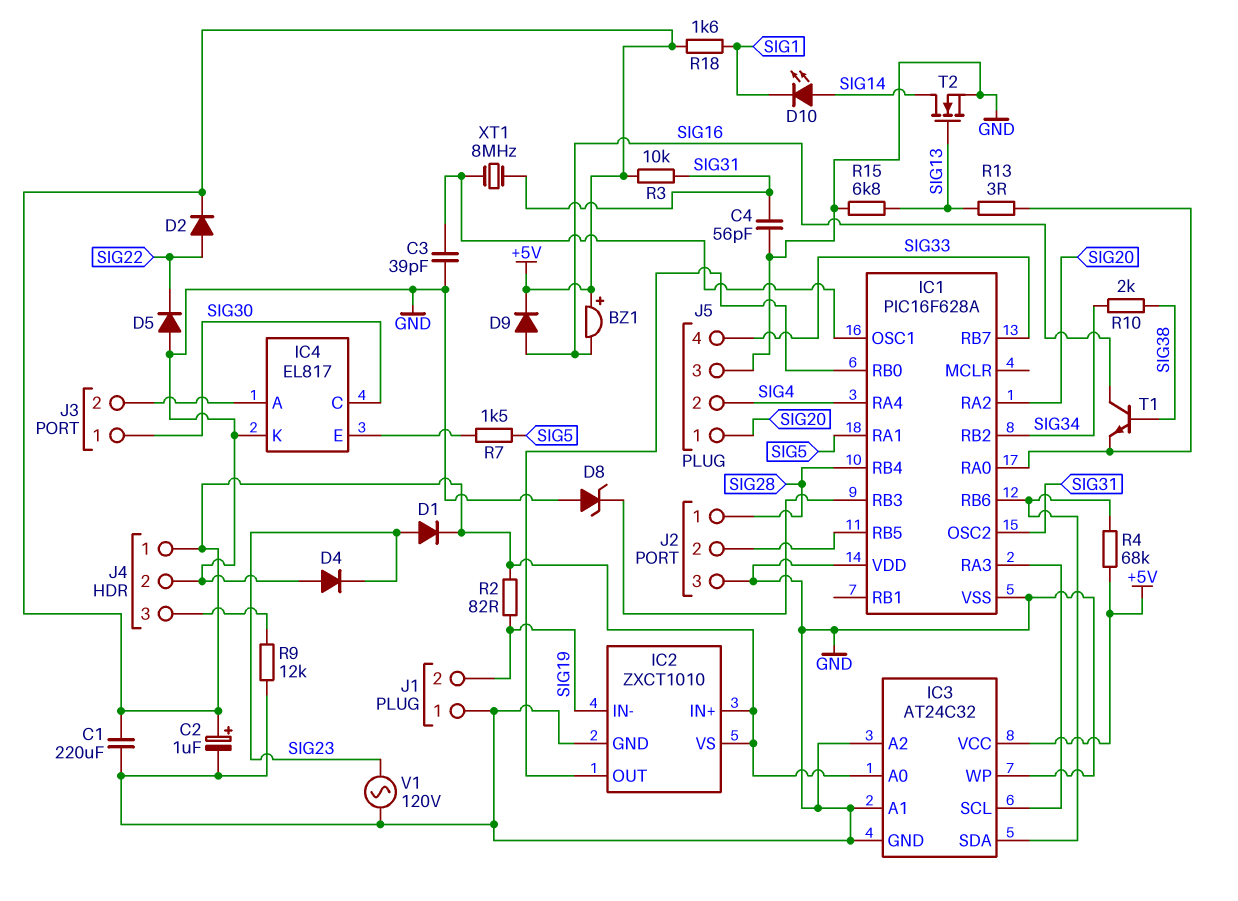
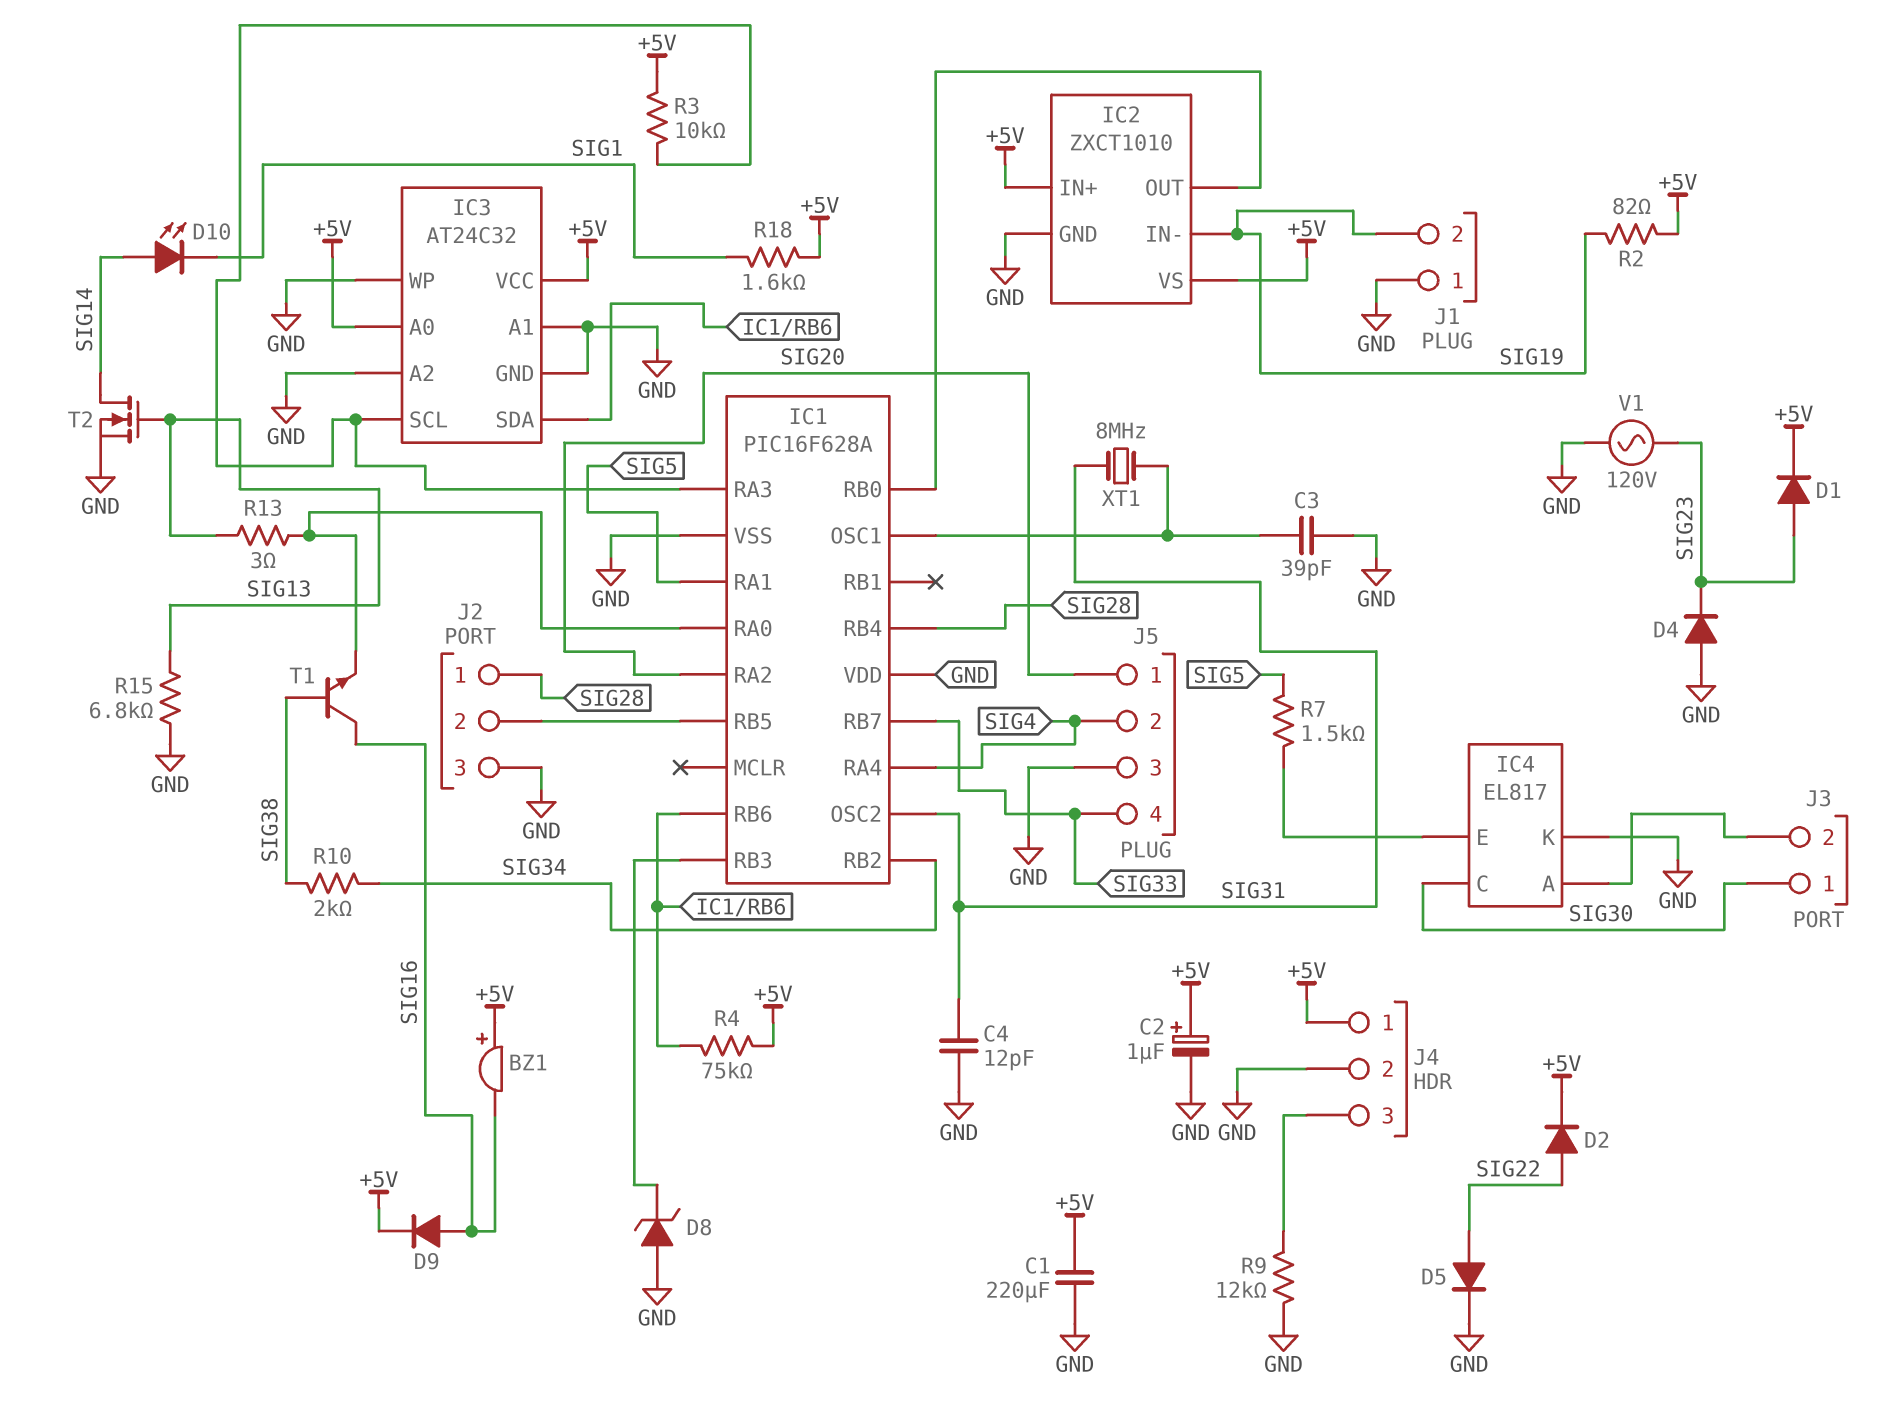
C4: 56pF (GND, SIG31) -> 12pF (GND, SIG31)
D5: diode (A GND, K SIG22) -> diode (A SIG22, K GND)
R3: 10k (+5V, SIG31) -> 10k (+5V, IC1/RA3)
R4: 68k (+5V, IC1/RB6) -> 75k (+5V, IC1/RB6)

